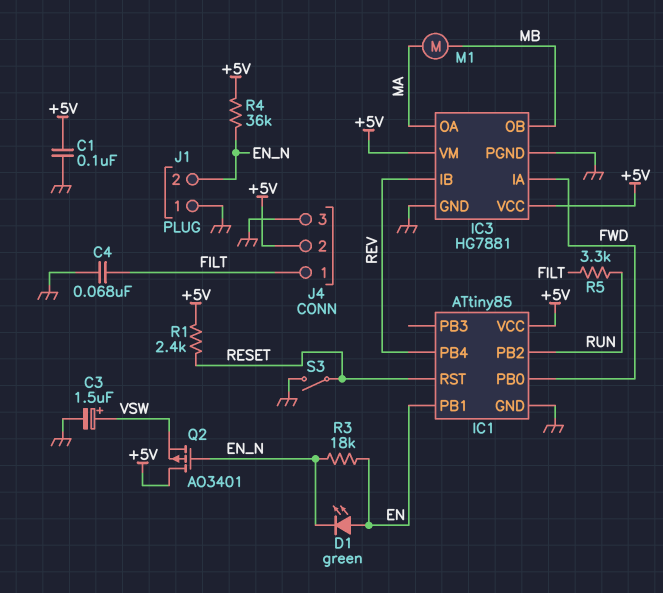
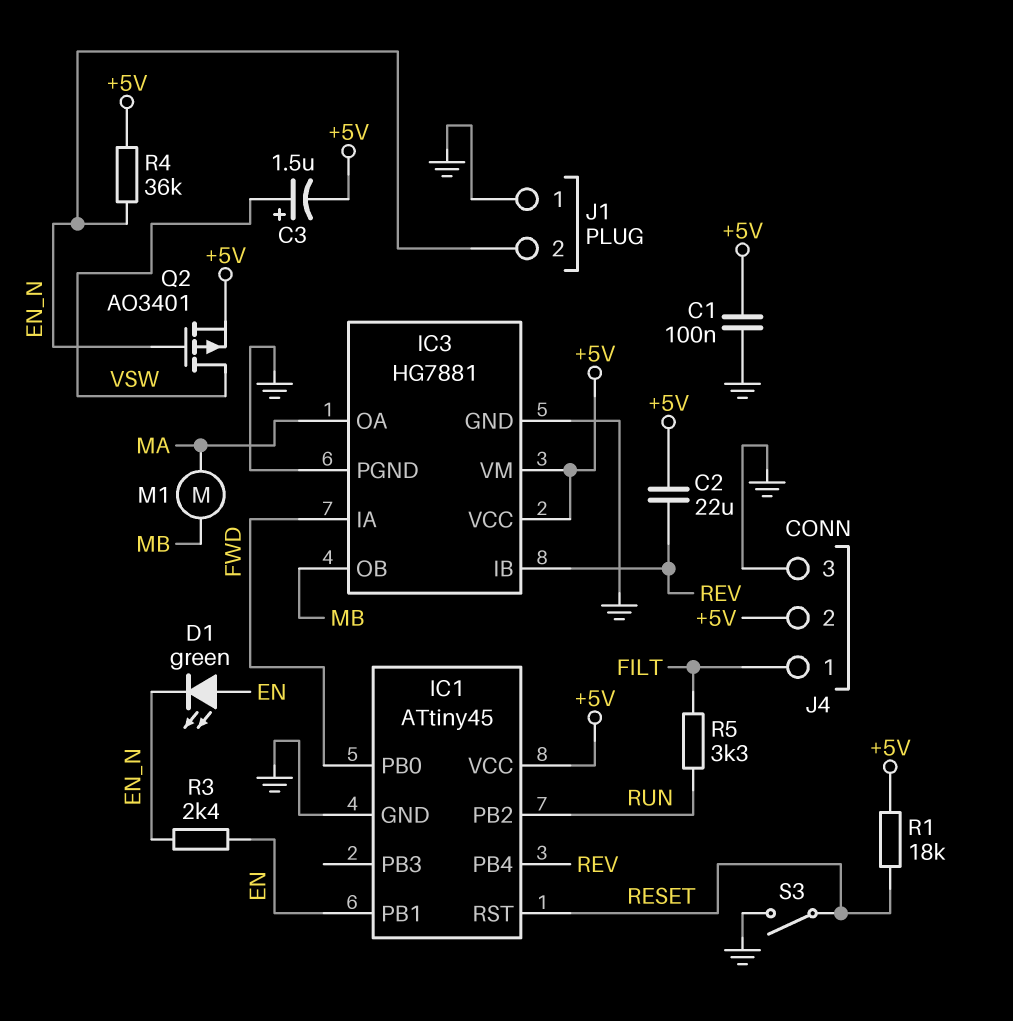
C2: none -> 22uF (+5V, REV)
C3: 1.5uF (plus VSW, minus GND) -> 1.5uF (plus VSW, minus +5V)
C4: 68nF (FILT, GND) -> none
IC1: ATtiny85 -> ATtiny45
Q2: PMOS AO3401 (G EN_N, D +5V, S VSW) -> PMOS AO3401 (G EN_N, D VSW, S +5V)
R1: 2.4k (+5V, RESET) -> 18k (+5V, RESET)
R3: 18k (EN, EN_N) -> 2.4k (EN, EN_N)

